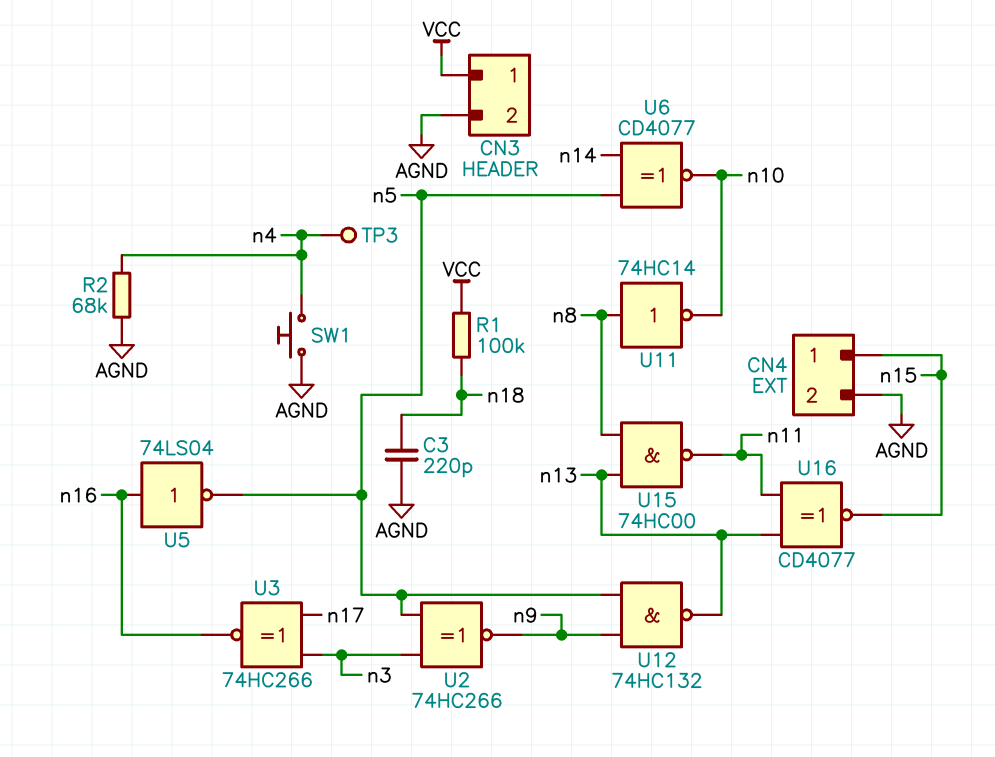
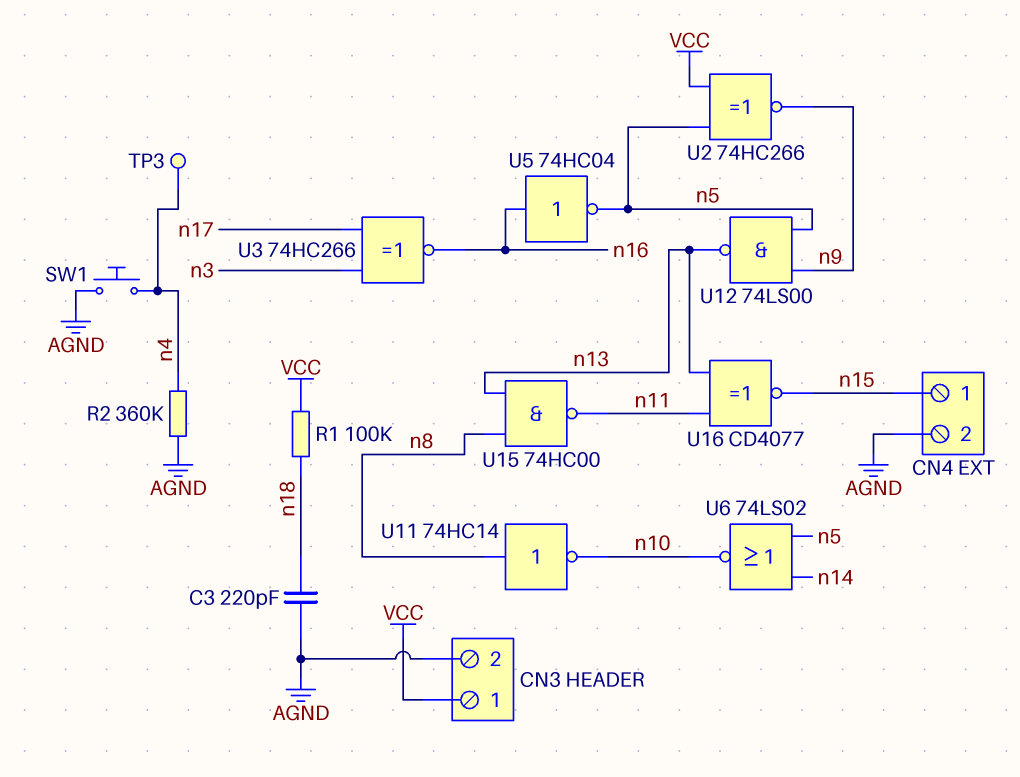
R2: 68k (AGND, n4) -> 360k (AGND, n4)
U2: XNOR 74HC266 (in n3, in n5, out n9) -> XNOR 74HC266 (in VCC, in n5, out n9)
U5: NOT 74LS04 (in n16, out n5) -> NOT 74HC04 (in n16, out n5)
U6: XNOR CD4077 (in n5, in n14, out n10) -> NOR 74LS02 (in n5, in n14, out n10)
U12: NAND 74HC132 (in n5, in n9, out n13) -> NAND 74LS00 (in n5, in n9, out n13)

